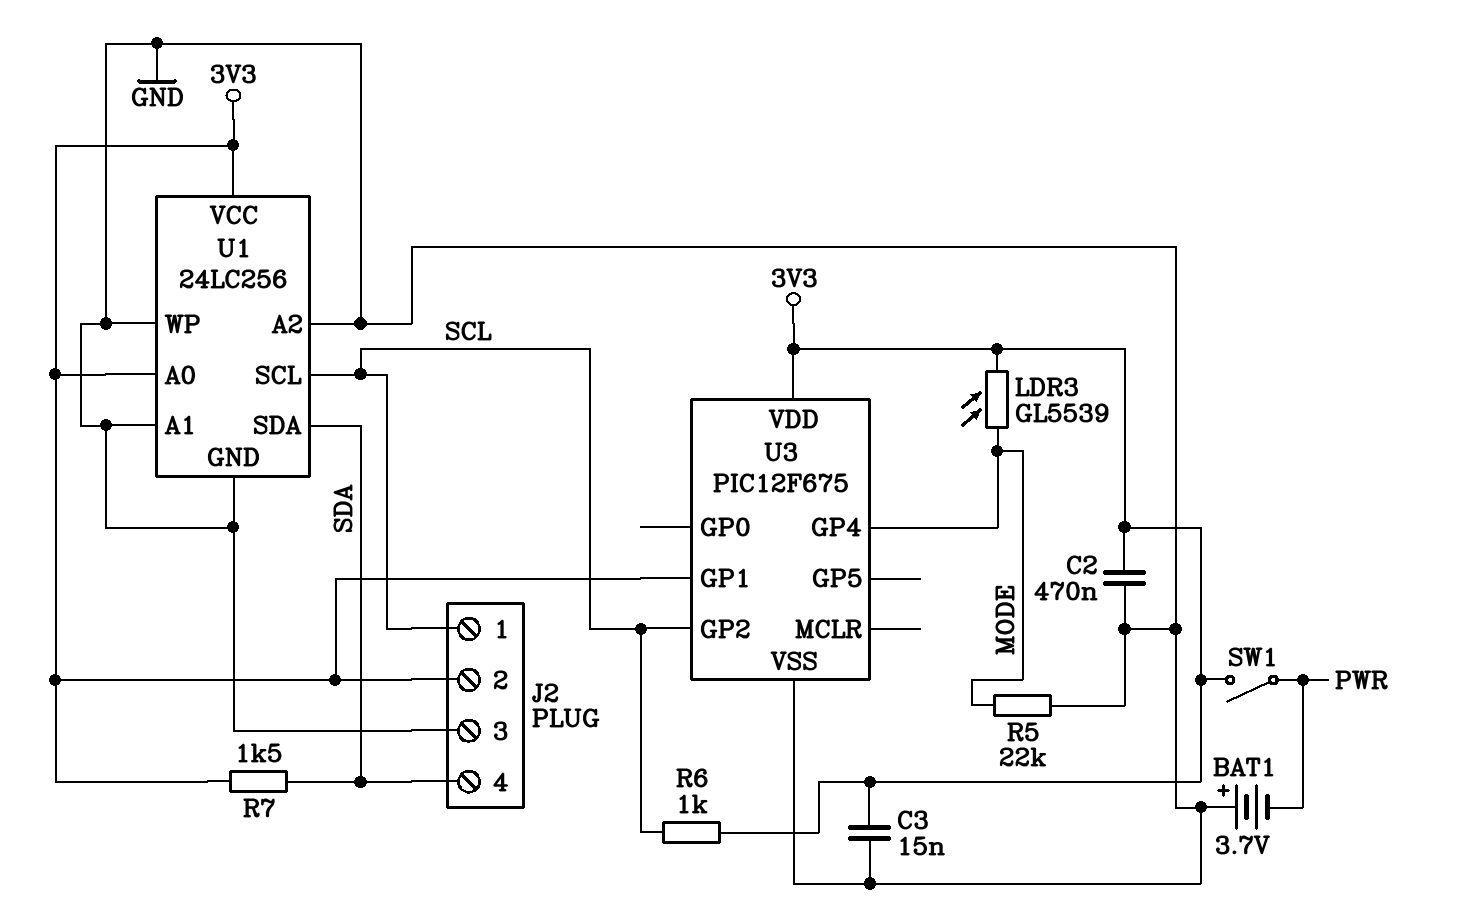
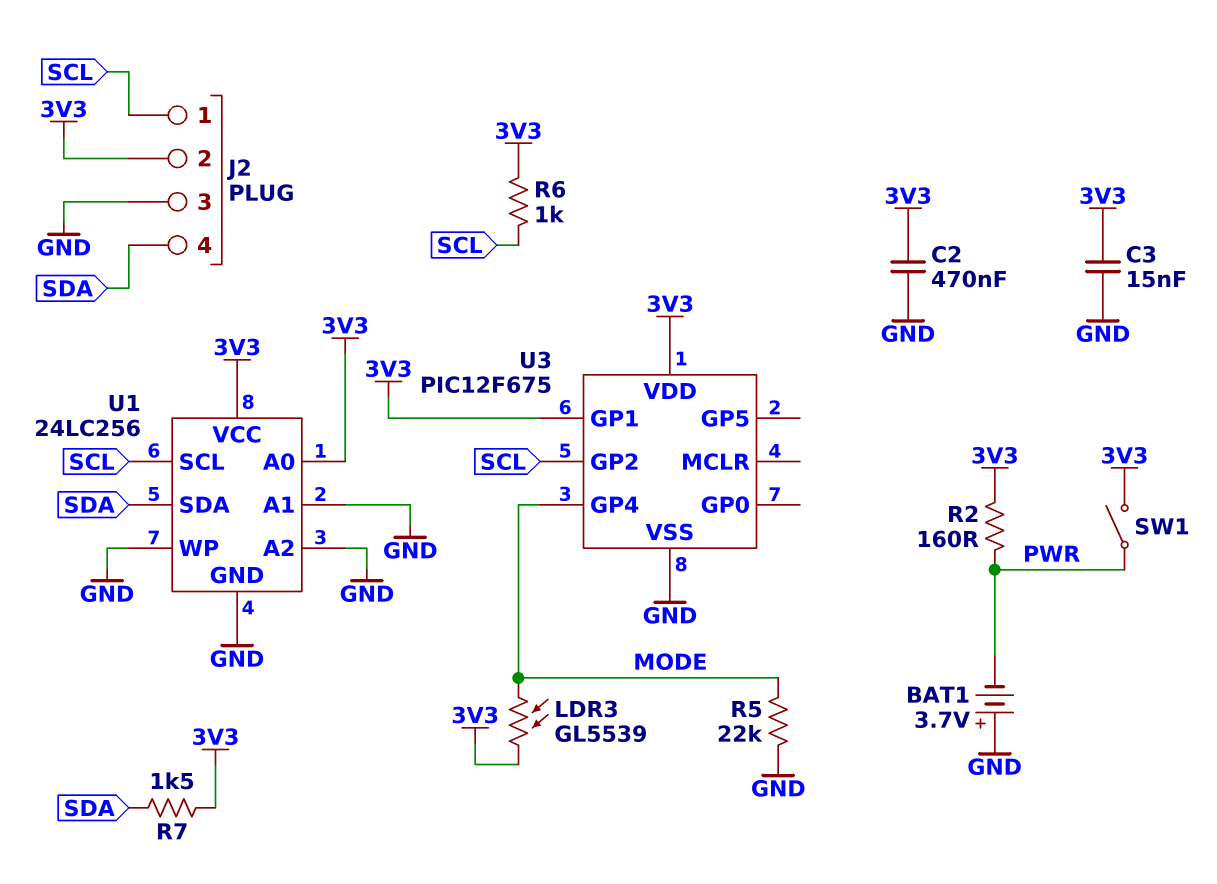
R2: none -> 160 (3V3, PWR)

